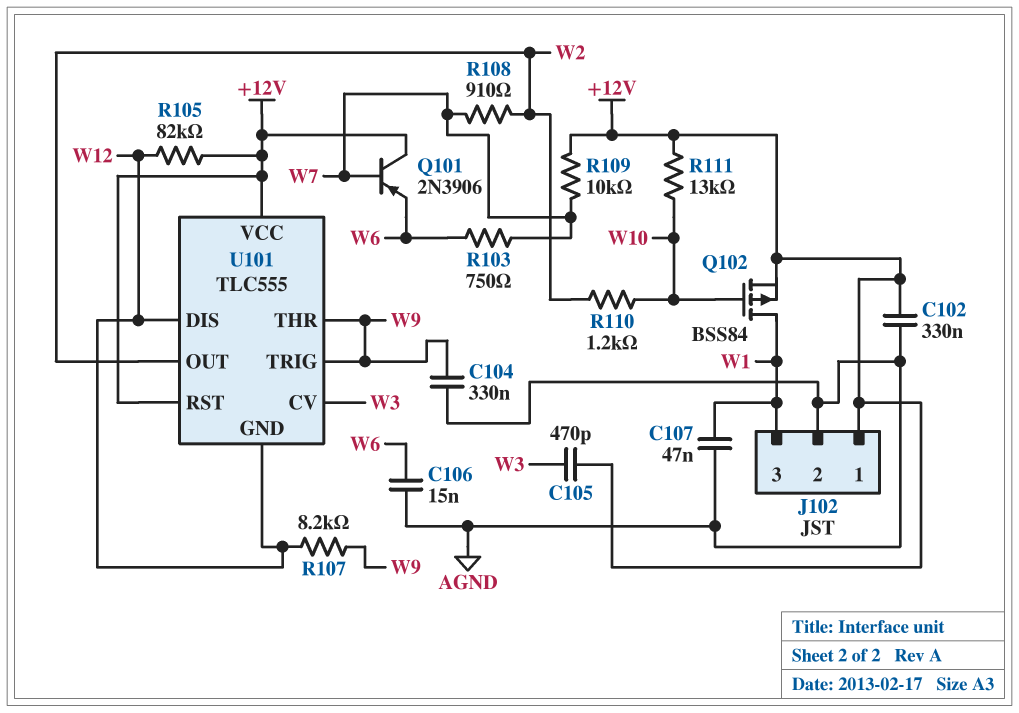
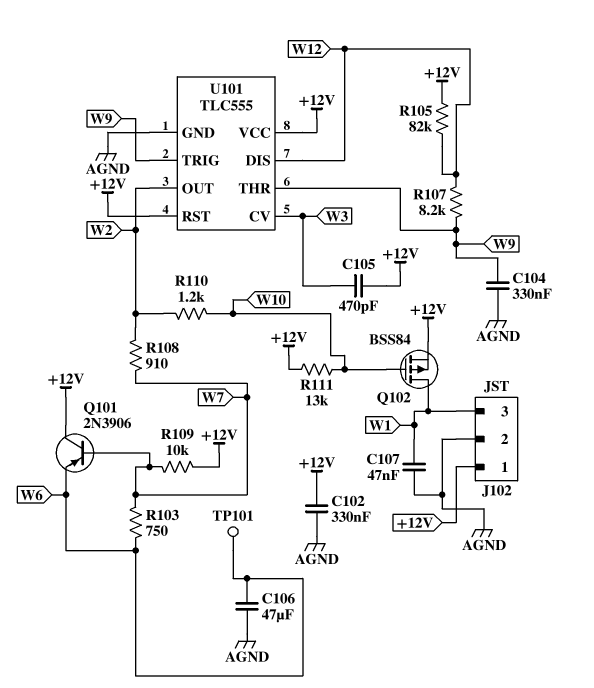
C106: 15nF (AGND, W6) -> 47uF (AGND, W6)
TP101: none -> test point (W6)
U101 pin GND: W12 -> AGND

